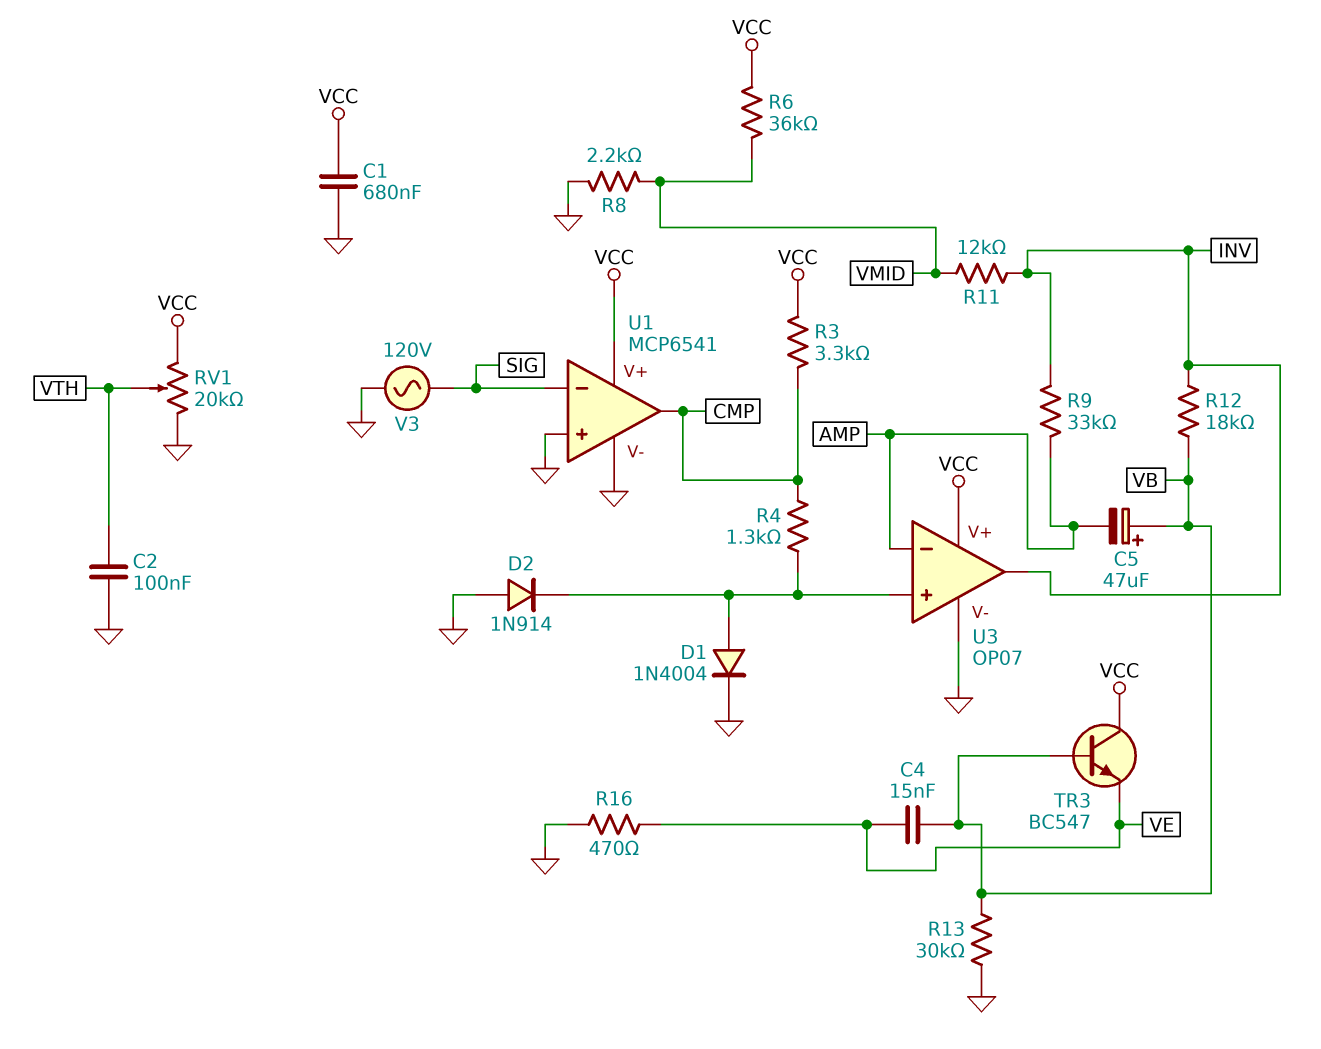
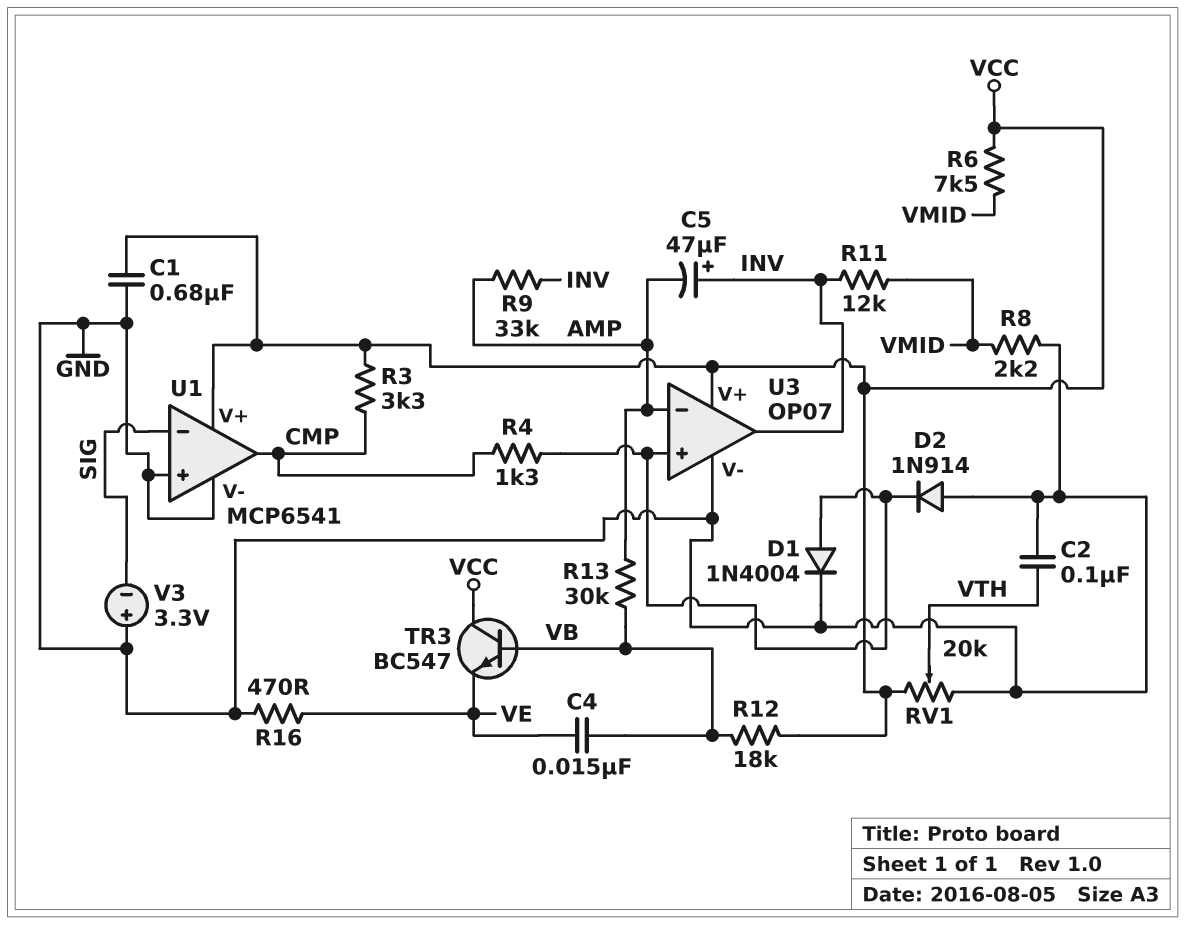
C5: 47uF (plus VB, minus AMP) -> 47uF (plus INV, minus AMP)
R6: 36k (VCC, VMID) -> 7.5k (VCC, VMID)
R12: 18k (INV, VB) -> 18k (VB, VCC)
R13: 30k (GND, VB) -> 30k (AMP, VB)
V3: AC 120V (GND, SIG) -> 3.3V (plus GND, minus SIG)

